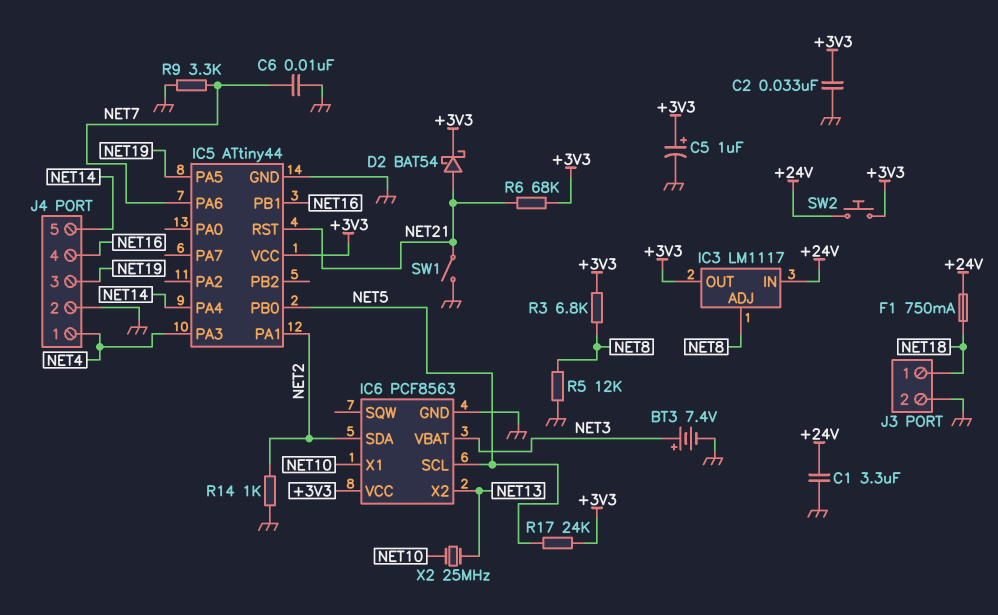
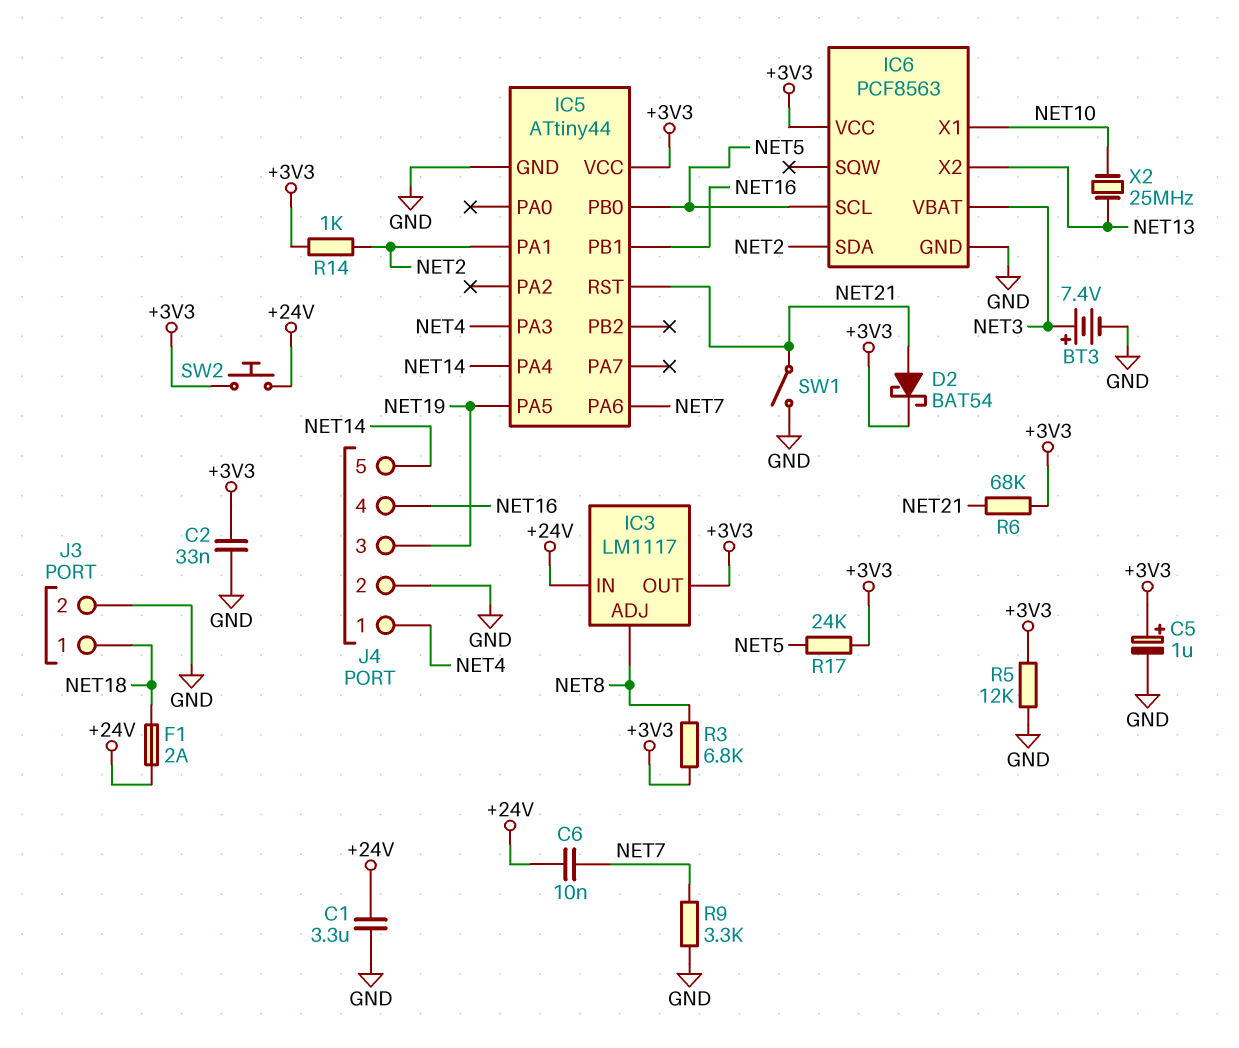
C6: 10nF (GND, NET7) -> 10nF (+24V, NET7)
F1: 750mA (+24V, NET18) -> 2A (+24V, NET18)
R5: 12k (GND, NET8) -> 12k (+3V3, GND)
R14: 1k (GND, NET2) -> 1k (+3V3, NET2)

